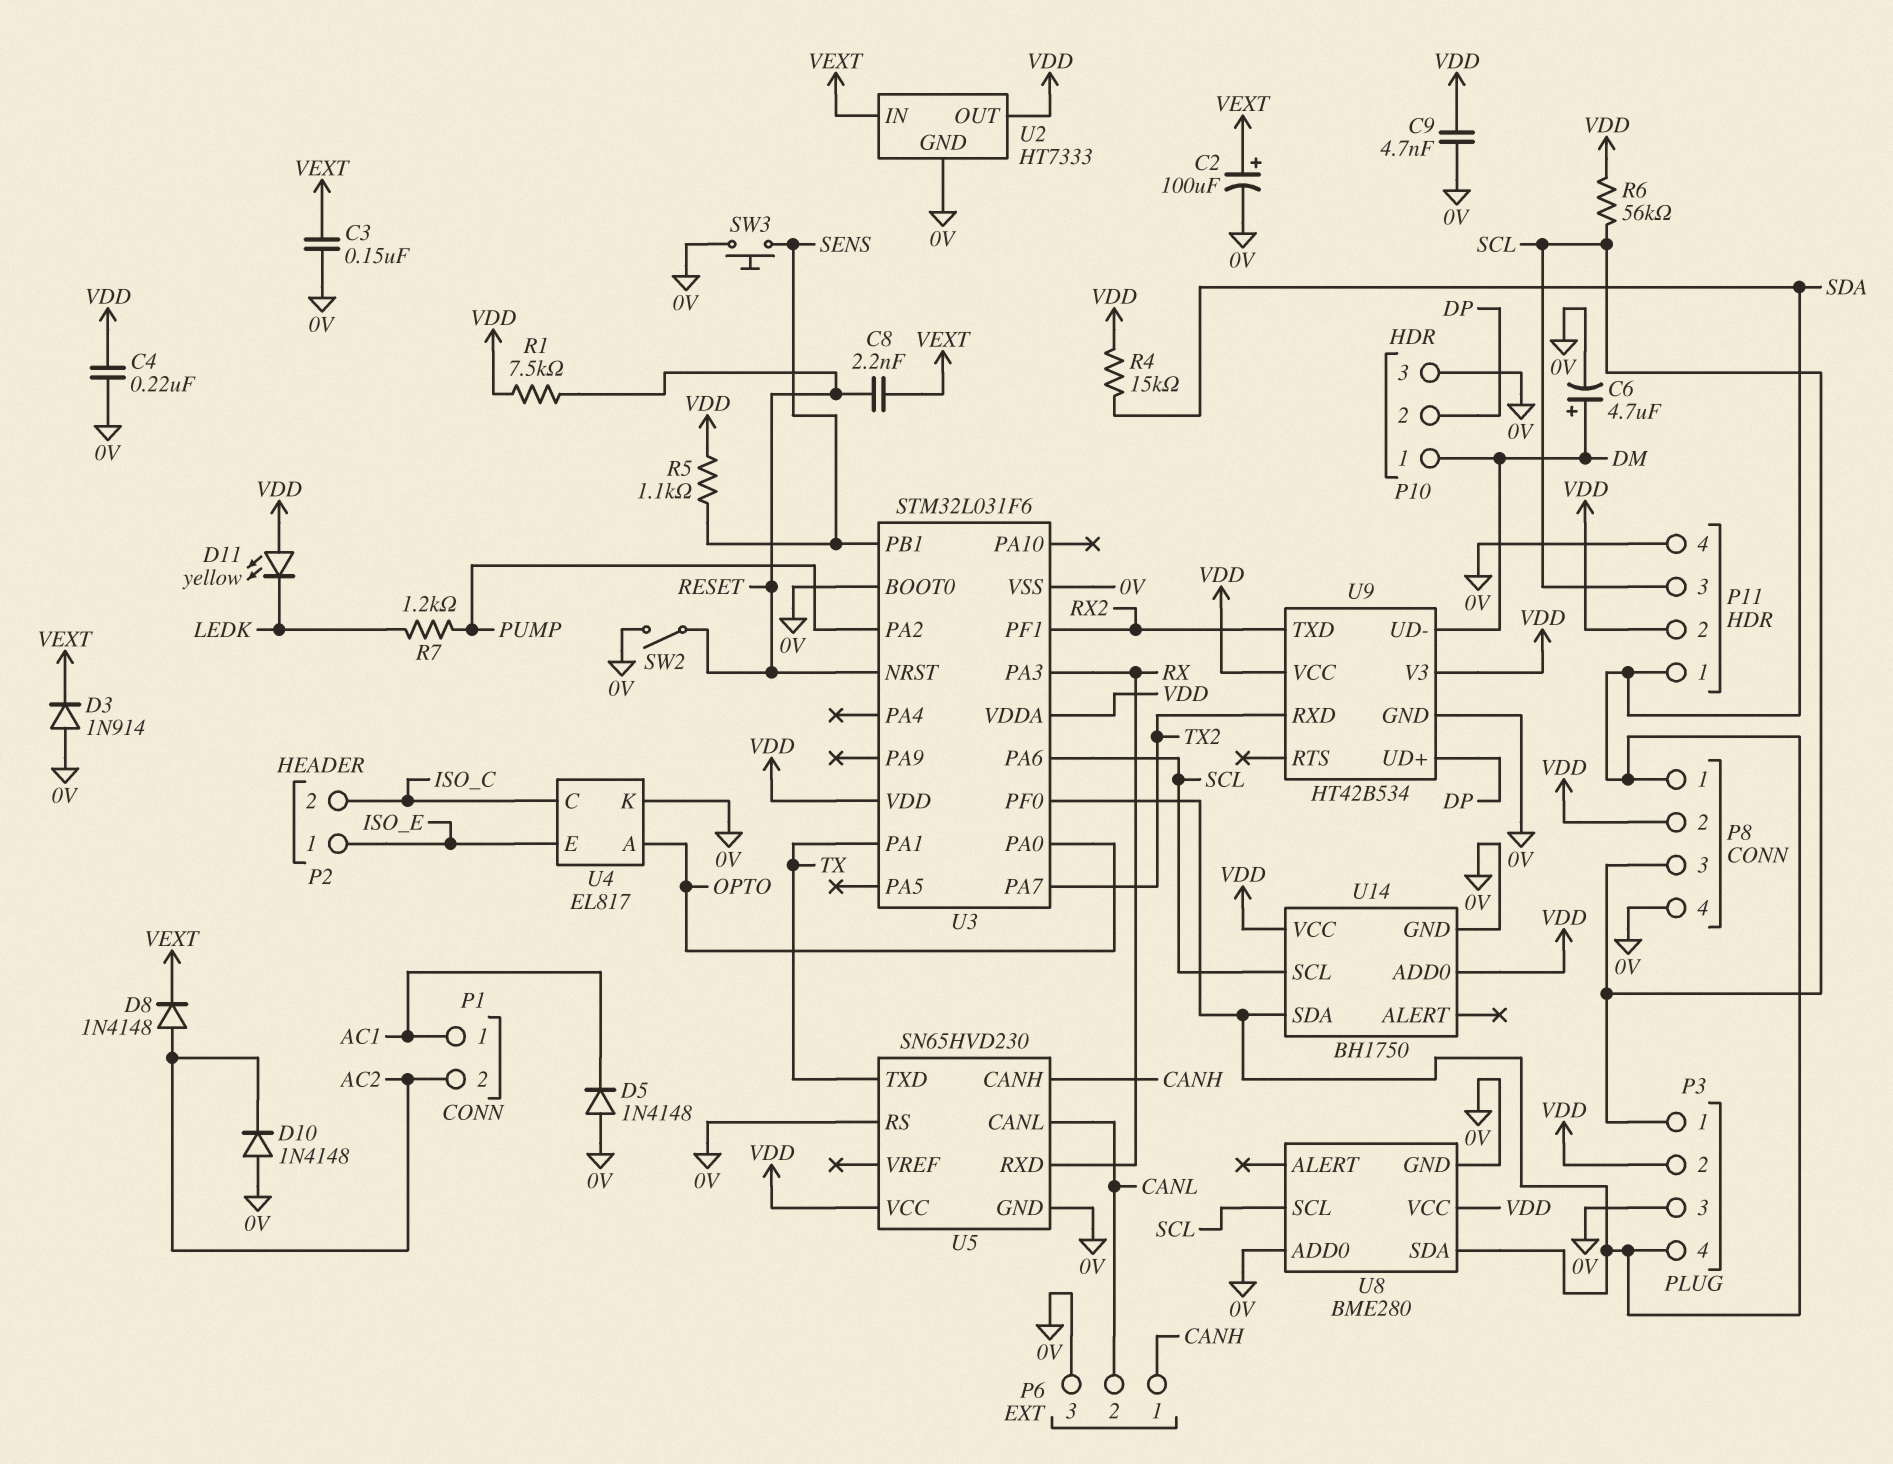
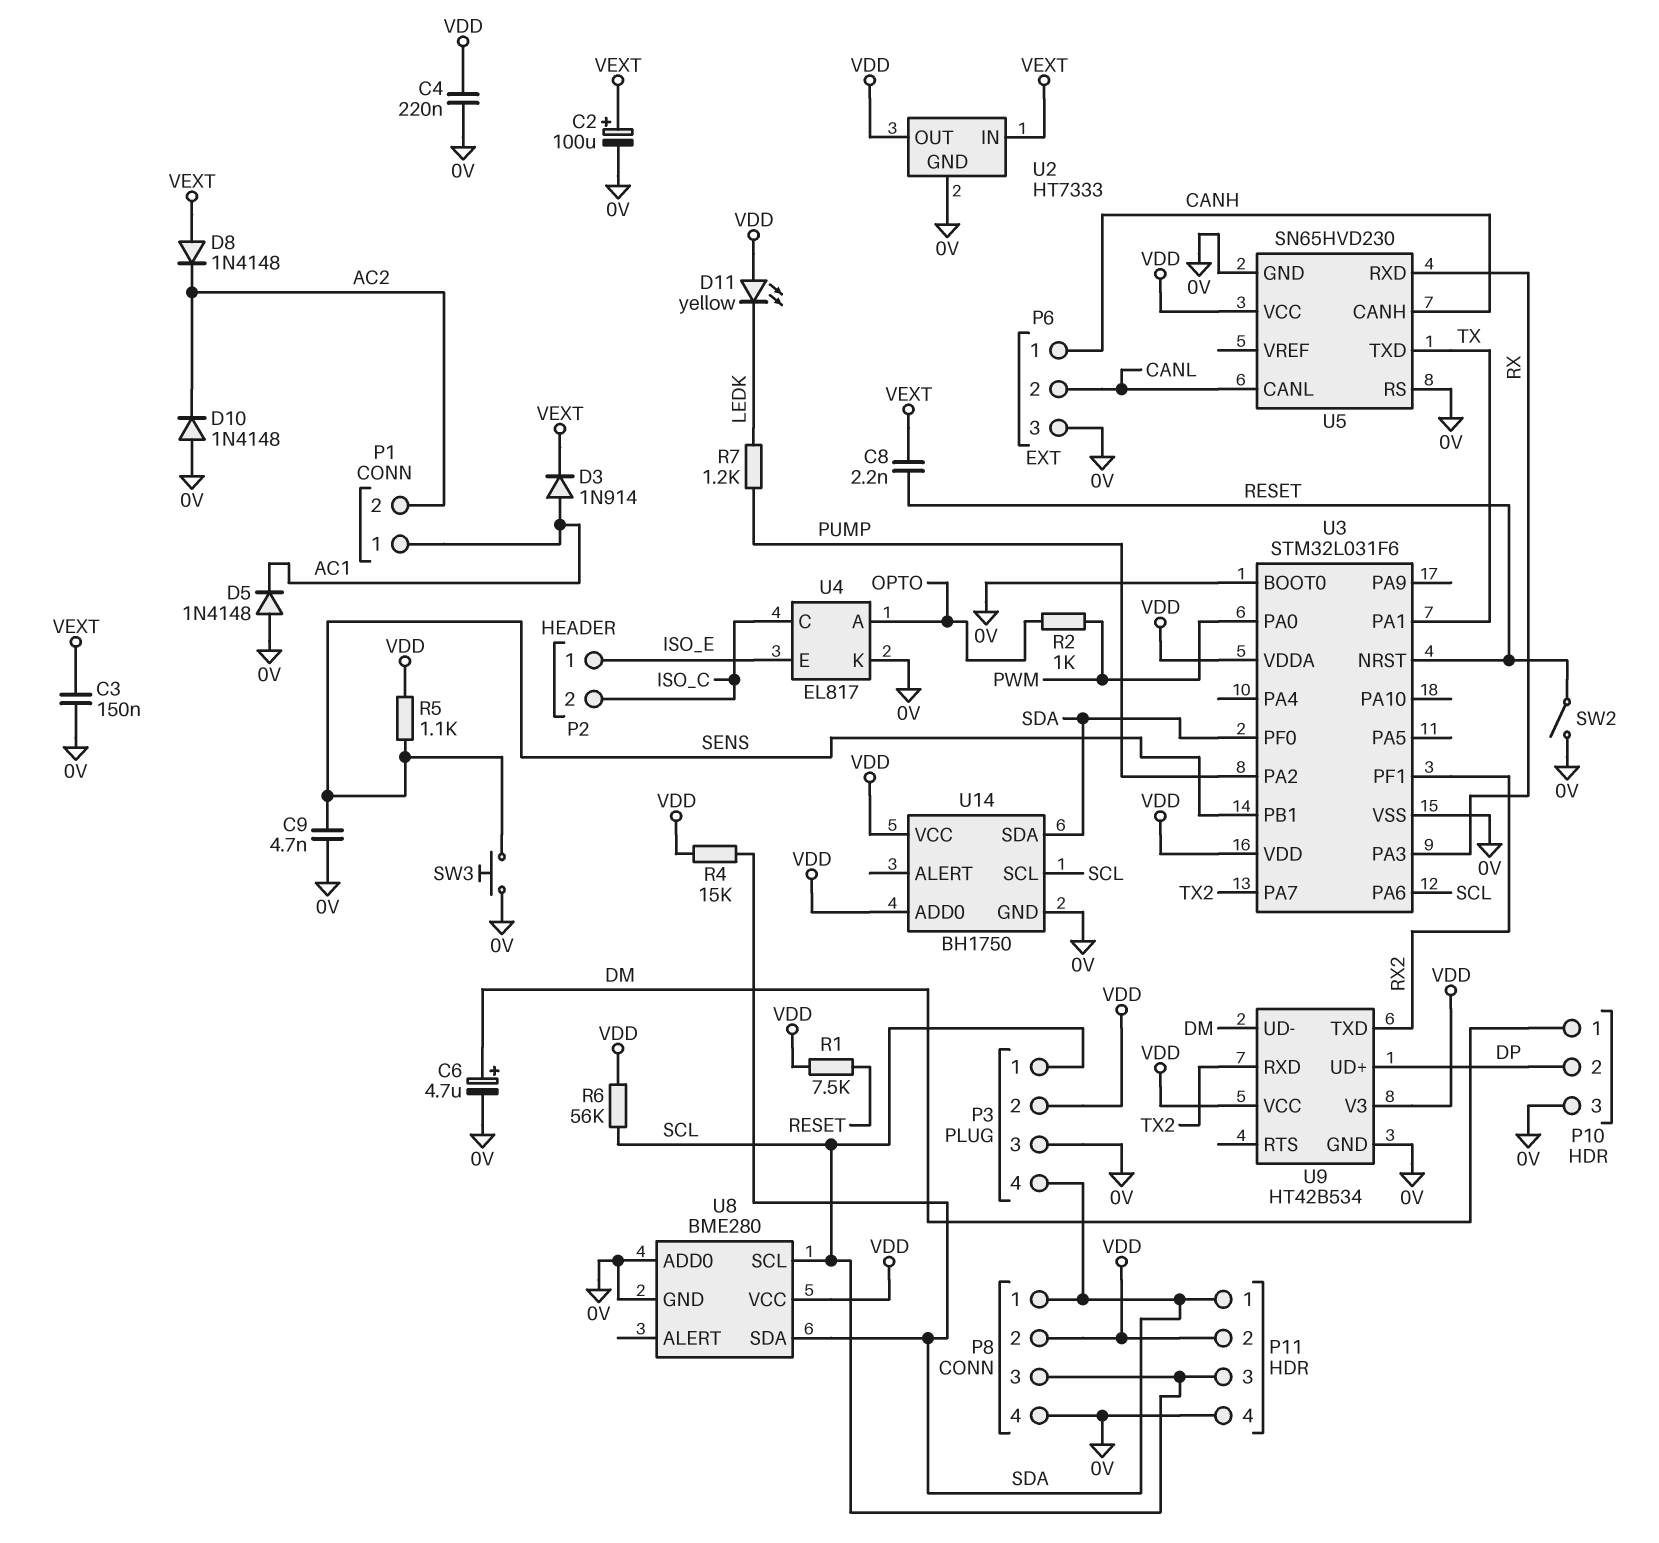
C9: 4.7nF (0V, VDD) -> 4.7nF (0V, SENS)
D3: diode 1N914 (A 0V, K VEXT) -> diode 1N914 (A AC1, K VEXT)
D8: diode 1N4148 (A AC2, K VEXT) -> diode 1N4148 (A VEXT, K AC2)
R2: none -> 1k (OPTO, PWM)
U3 pin PA0: OPTO -> PWM

